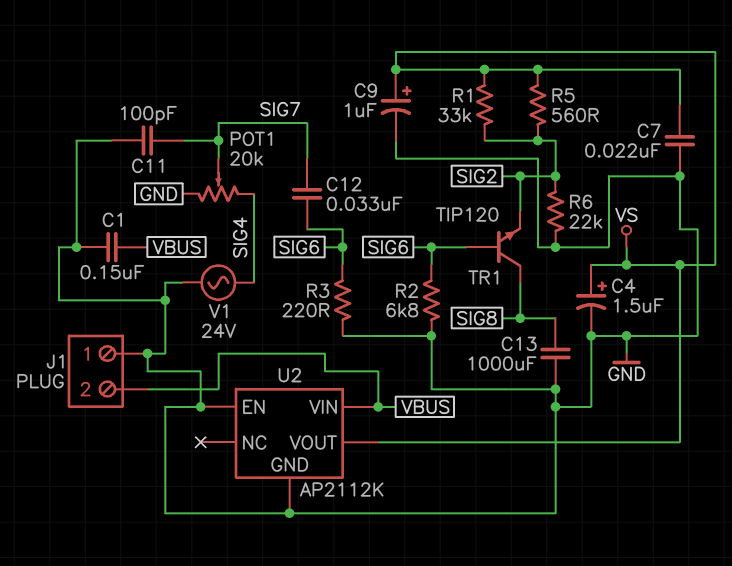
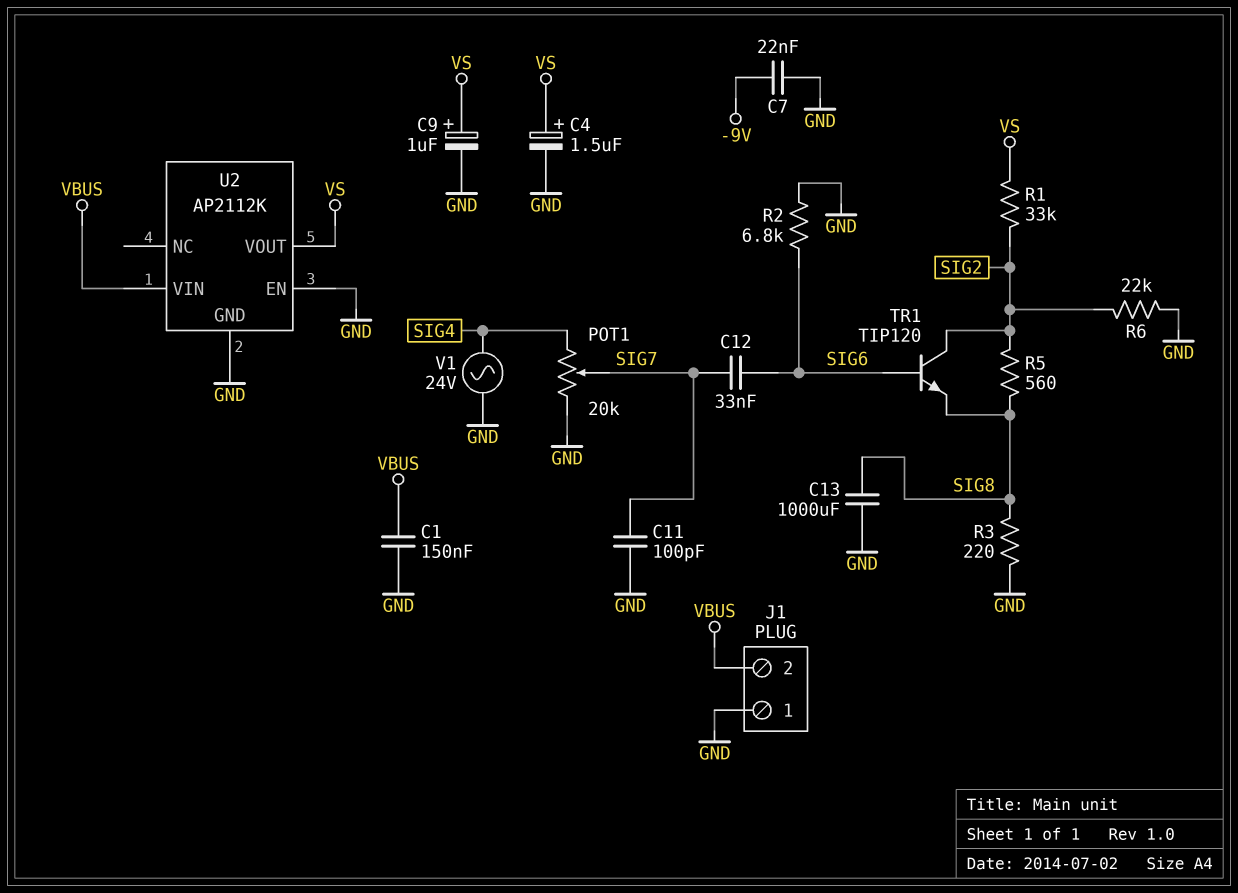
C7: 22nF (GND, VS) -> 22nF (-9V, GND)
R3: 220 (GND, SIG6) -> 220 (GND, SIG8)
R5: 560 (SIG2, VS) -> 560 (SIG2, SIG8)
TR1: NPN TIP120 (B SIG6, C SIG8, E SIG2) -> NPN TIP120 (B SIG6, C SIG2, E SIG8)

